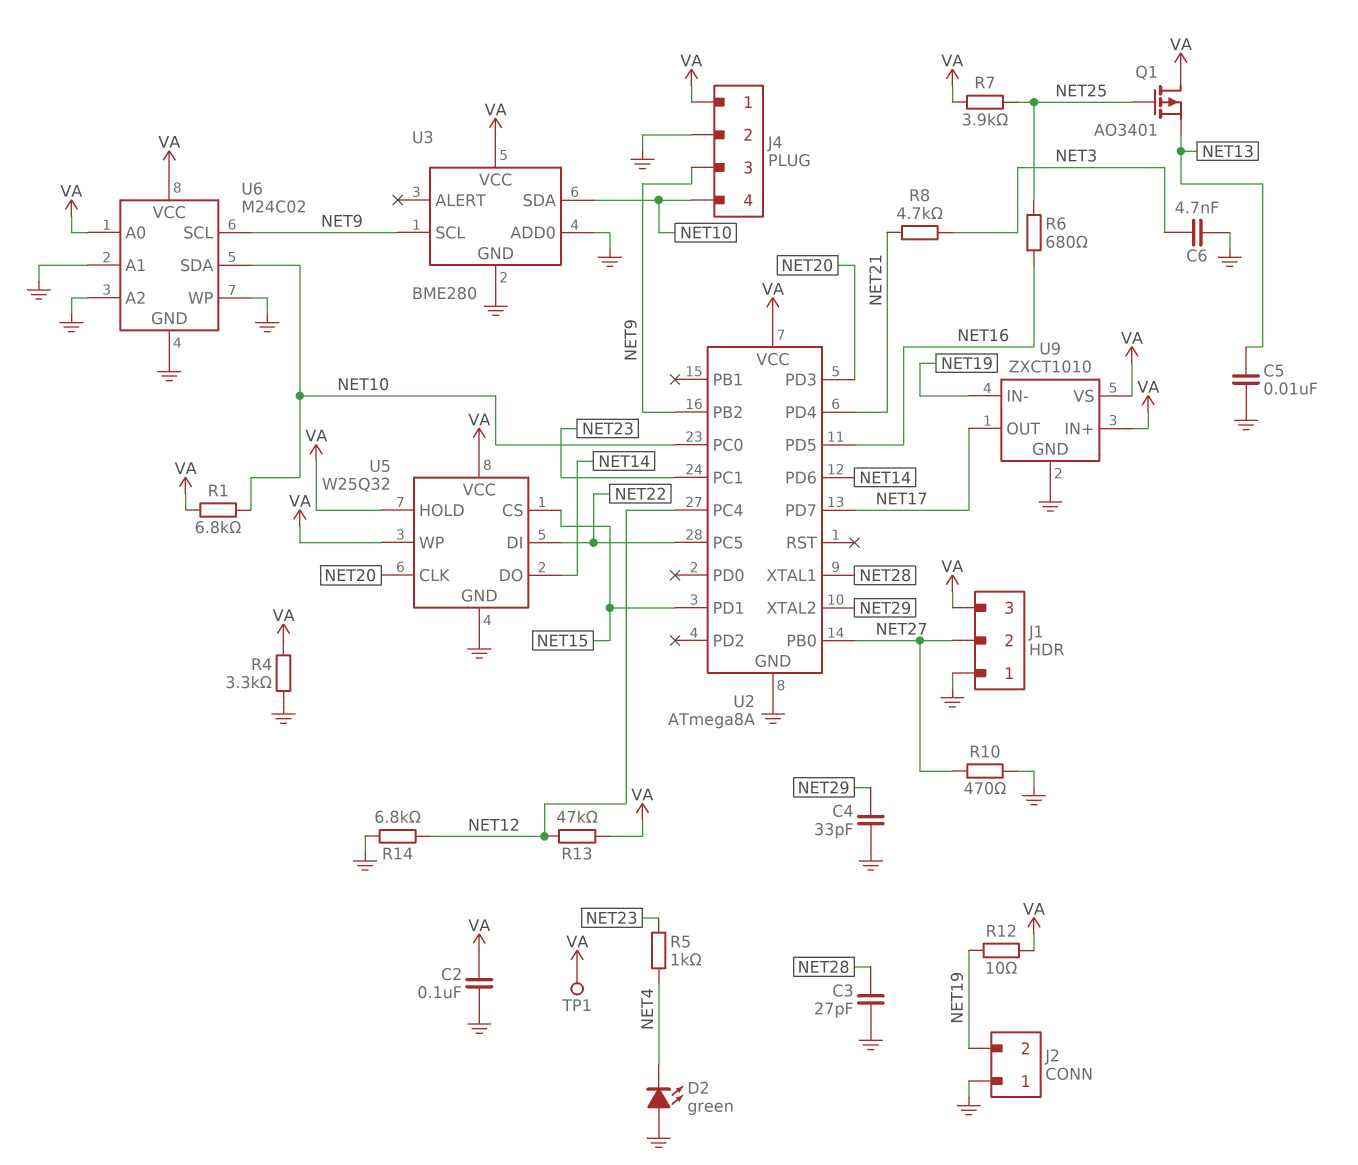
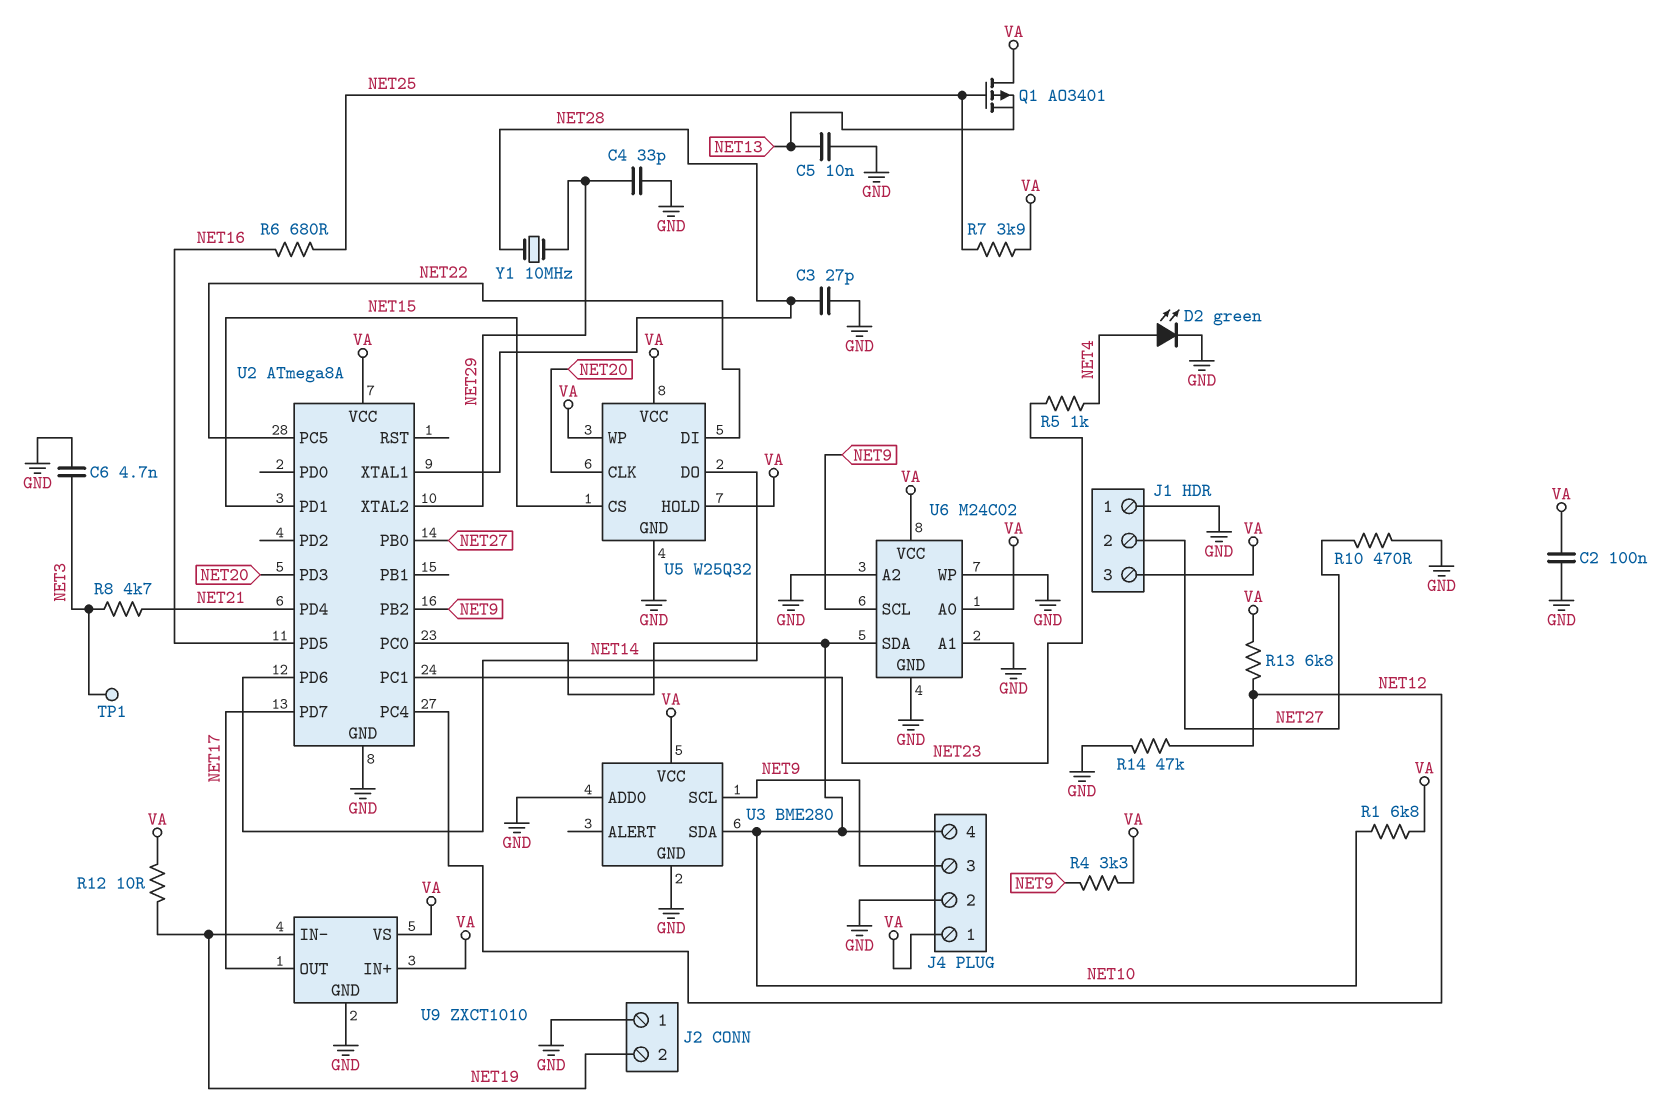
D2: LED green (A GND, K NET4) -> LED green (A NET4, K GND)
R4: 3.3k (GND, VA) -> 3.3k (NET9, VA)
R13: 47k (NET12, VA) -> 6.8k (NET12, VA)
R14: 6.8k (GND, NET12) -> 47k (GND, NET12)
TP1: test point (VA) -> test point (NET3)
Y1: none -> 10MHz (NET28, NET29)

